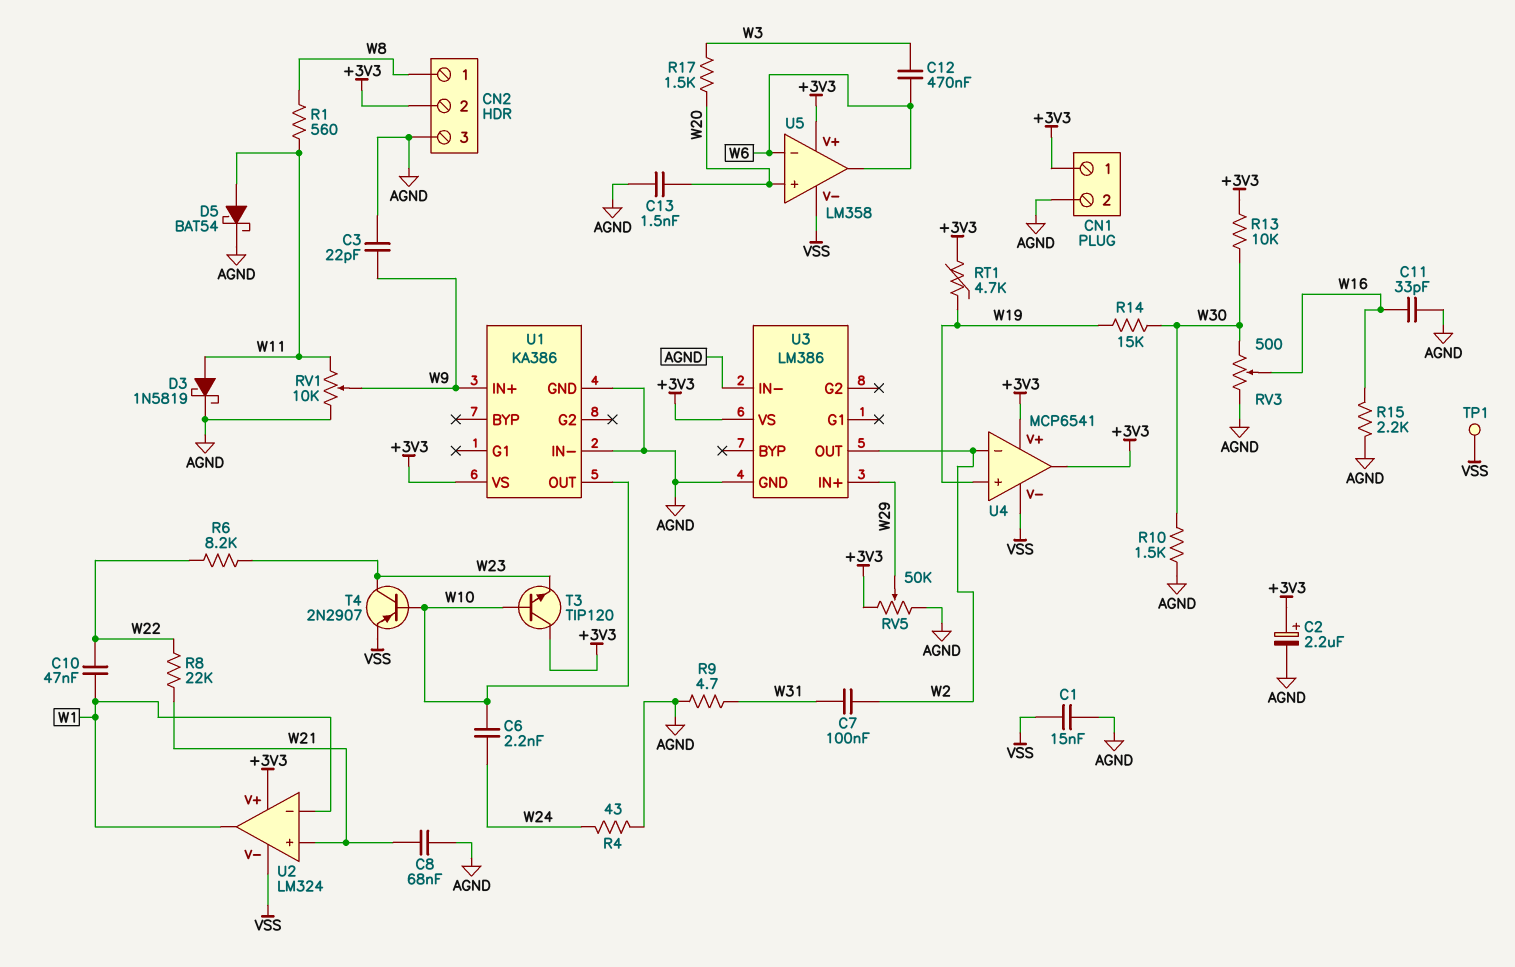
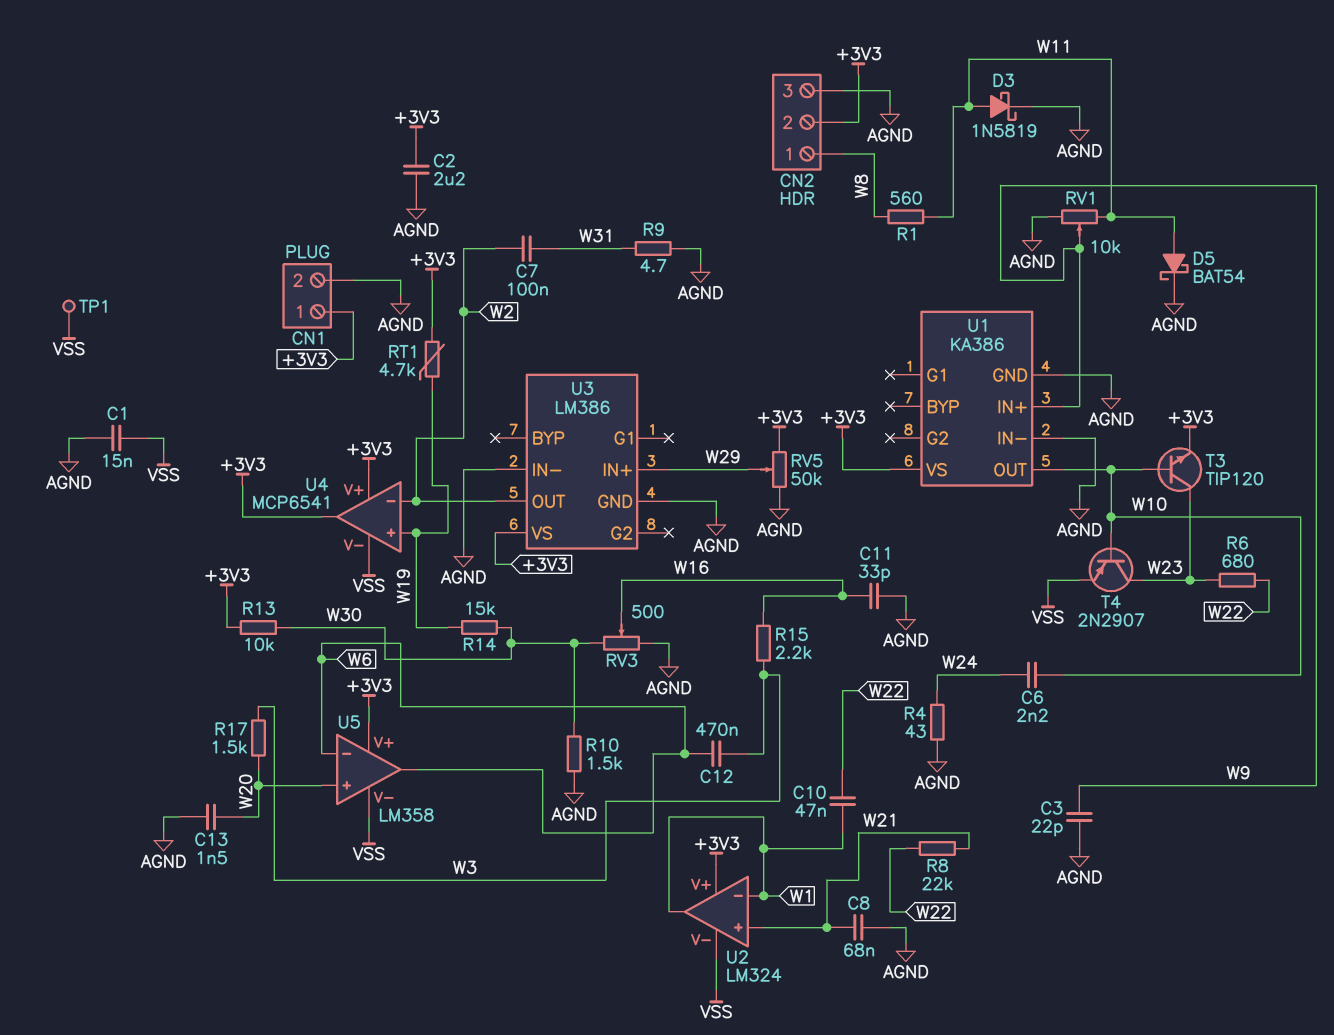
C2: 2.2uF (plus +3V3, minus AGND) -> 2.2uF (+3V3, AGND)
R6: 8.2k (W22, W23) -> 680 (W22, W23)
R15: 2.2k (AGND, W16) -> 2.2k (W3, W16)
T3: NPN TIP120 (B W10, C +3V3, E W23) -> NPN TIP120 (B W10, C W23, E +3V3)

